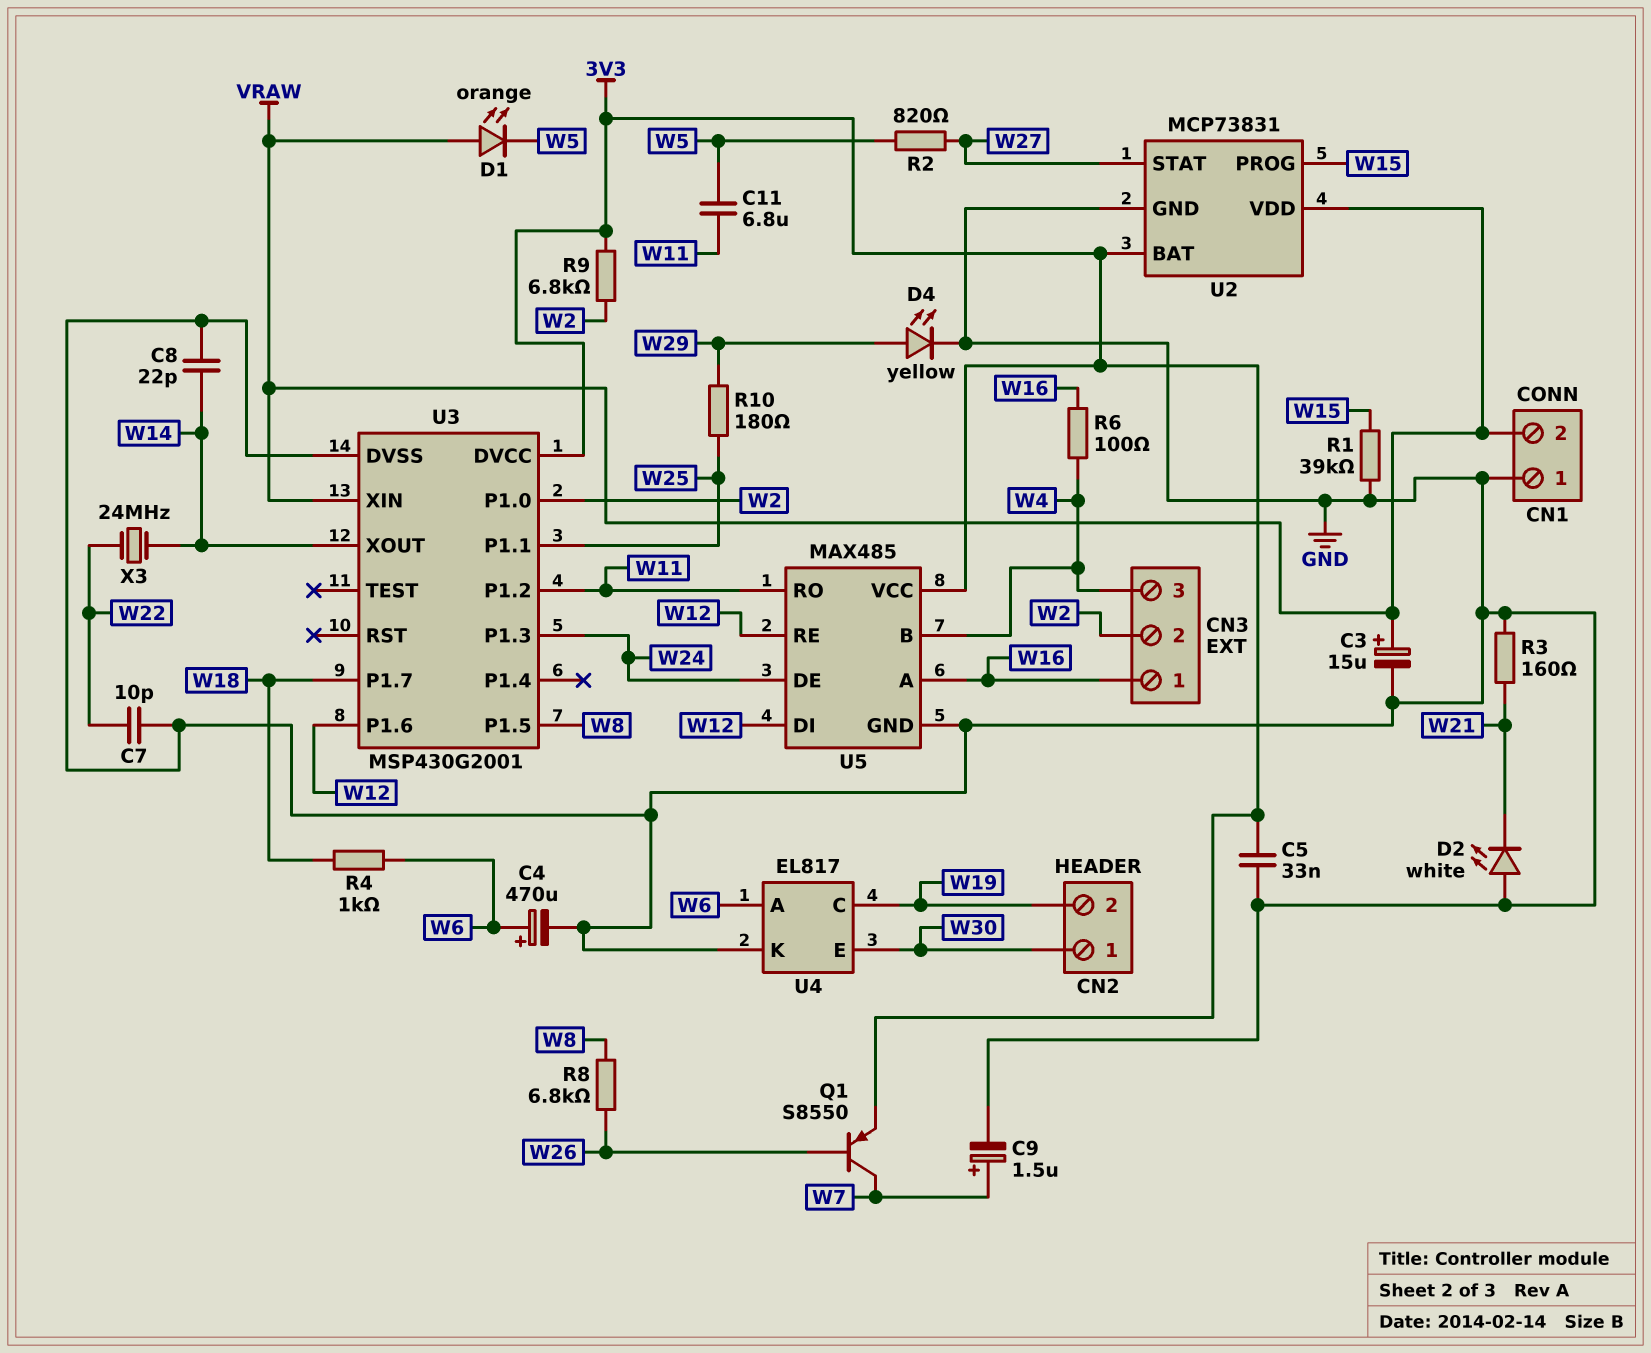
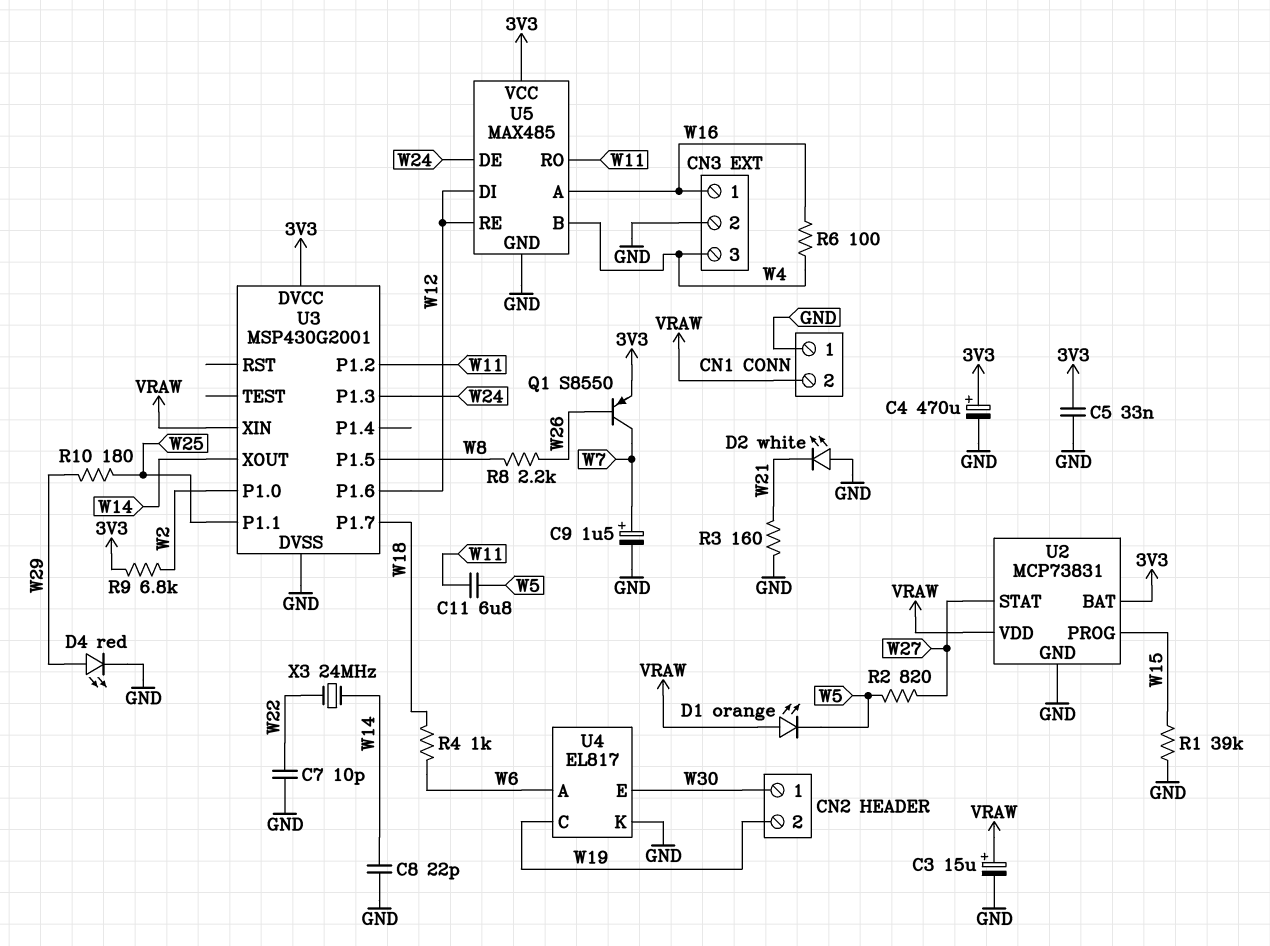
C4: 470uF (plus W6, minus GND) -> 470uF (plus 3V3, minus GND)
CN3 pin 2: W2 -> GND
D4: LED yellow (A W29, K GND) -> LED red (A W29, K GND)
R8: 6.8k (W8, W26) -> 2.2k (W8, W26)

